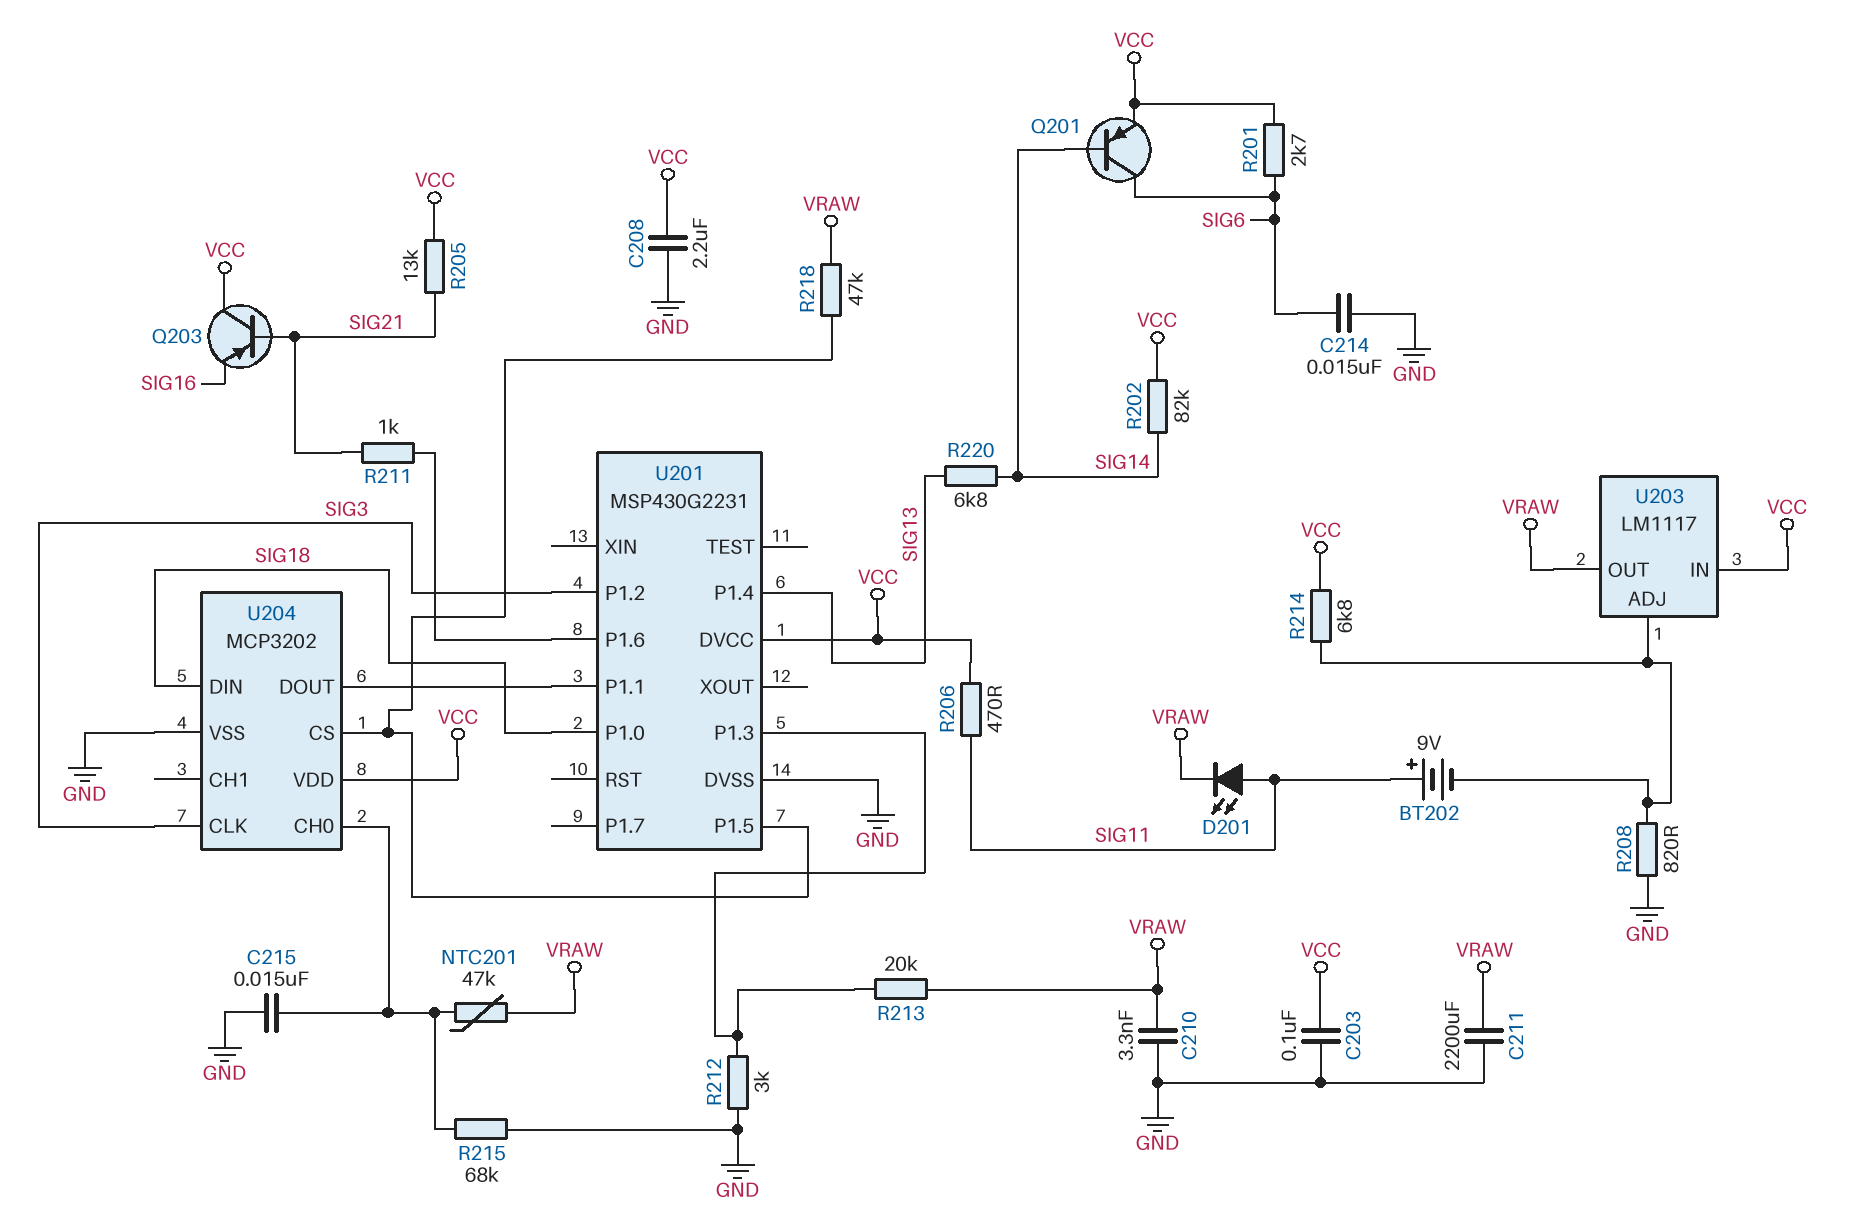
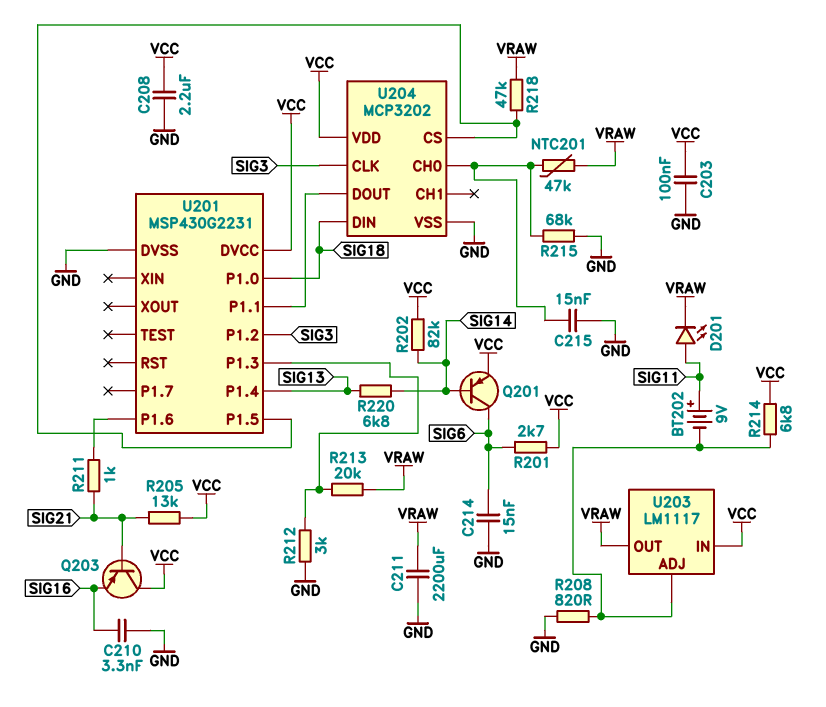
C210: 3.3nF (GND, VRAW) -> 3.3nF (GND, SIG16)
R206: 470 (SIG11, VCC) -> none

